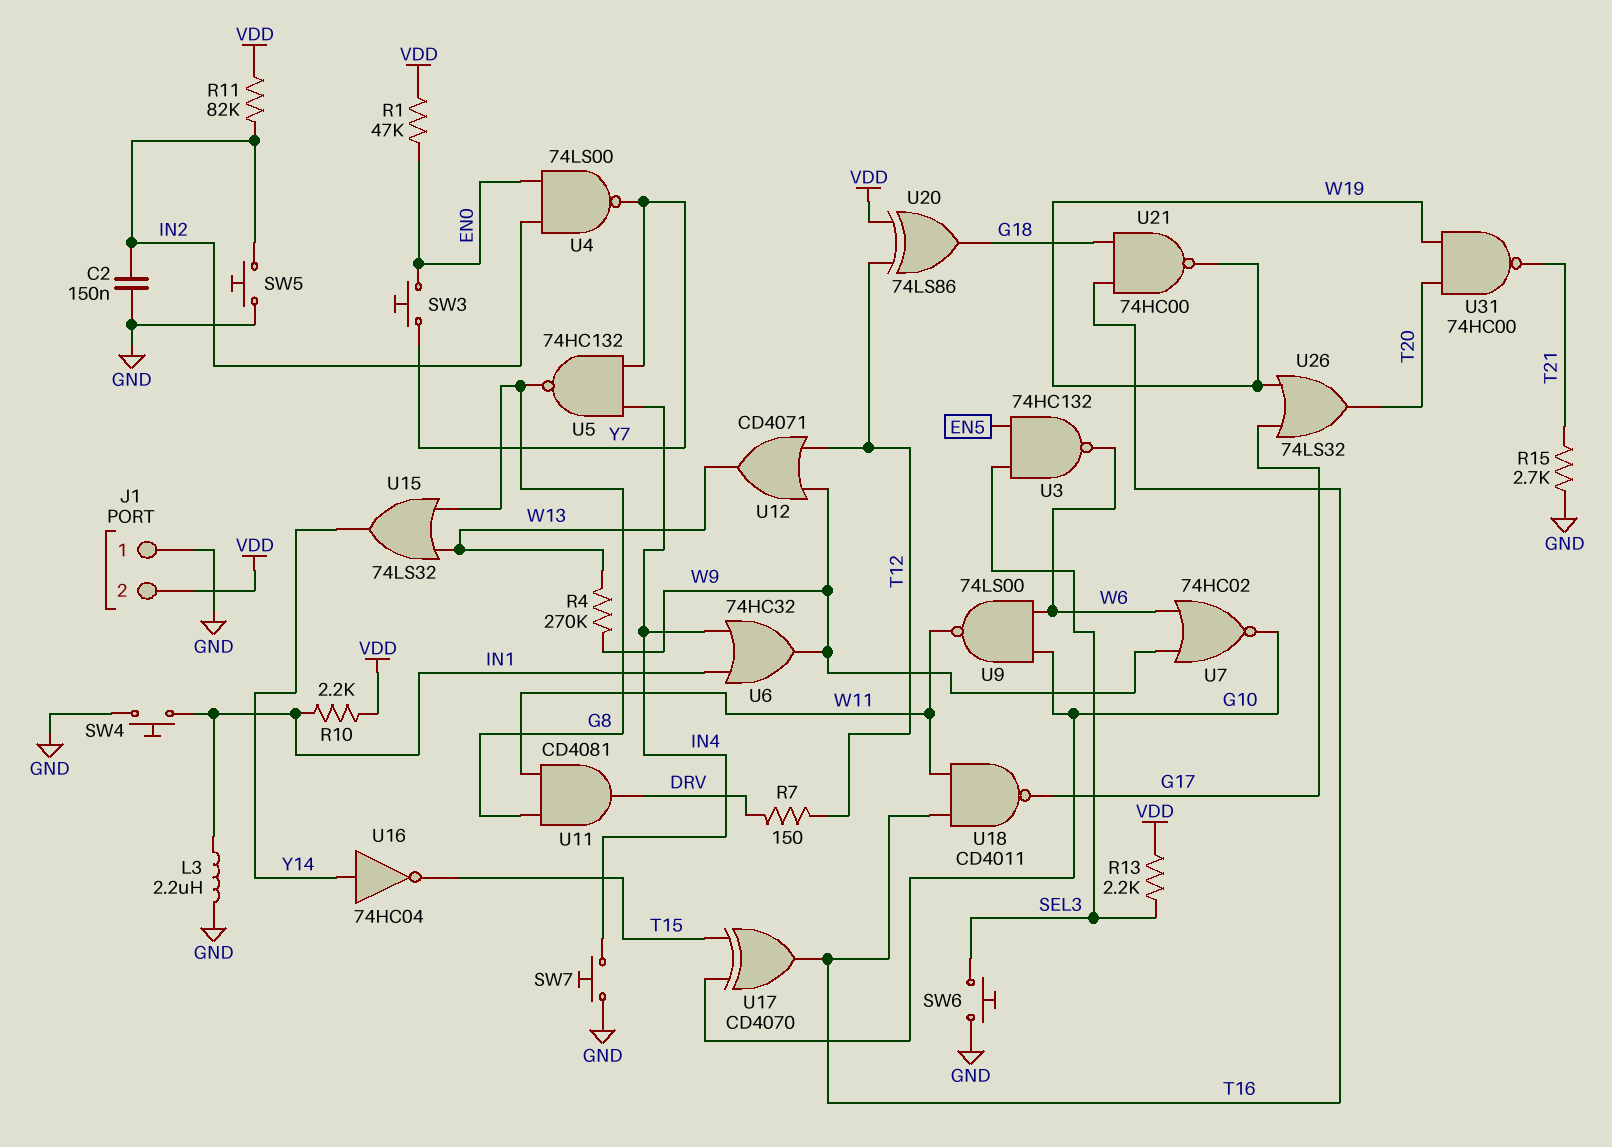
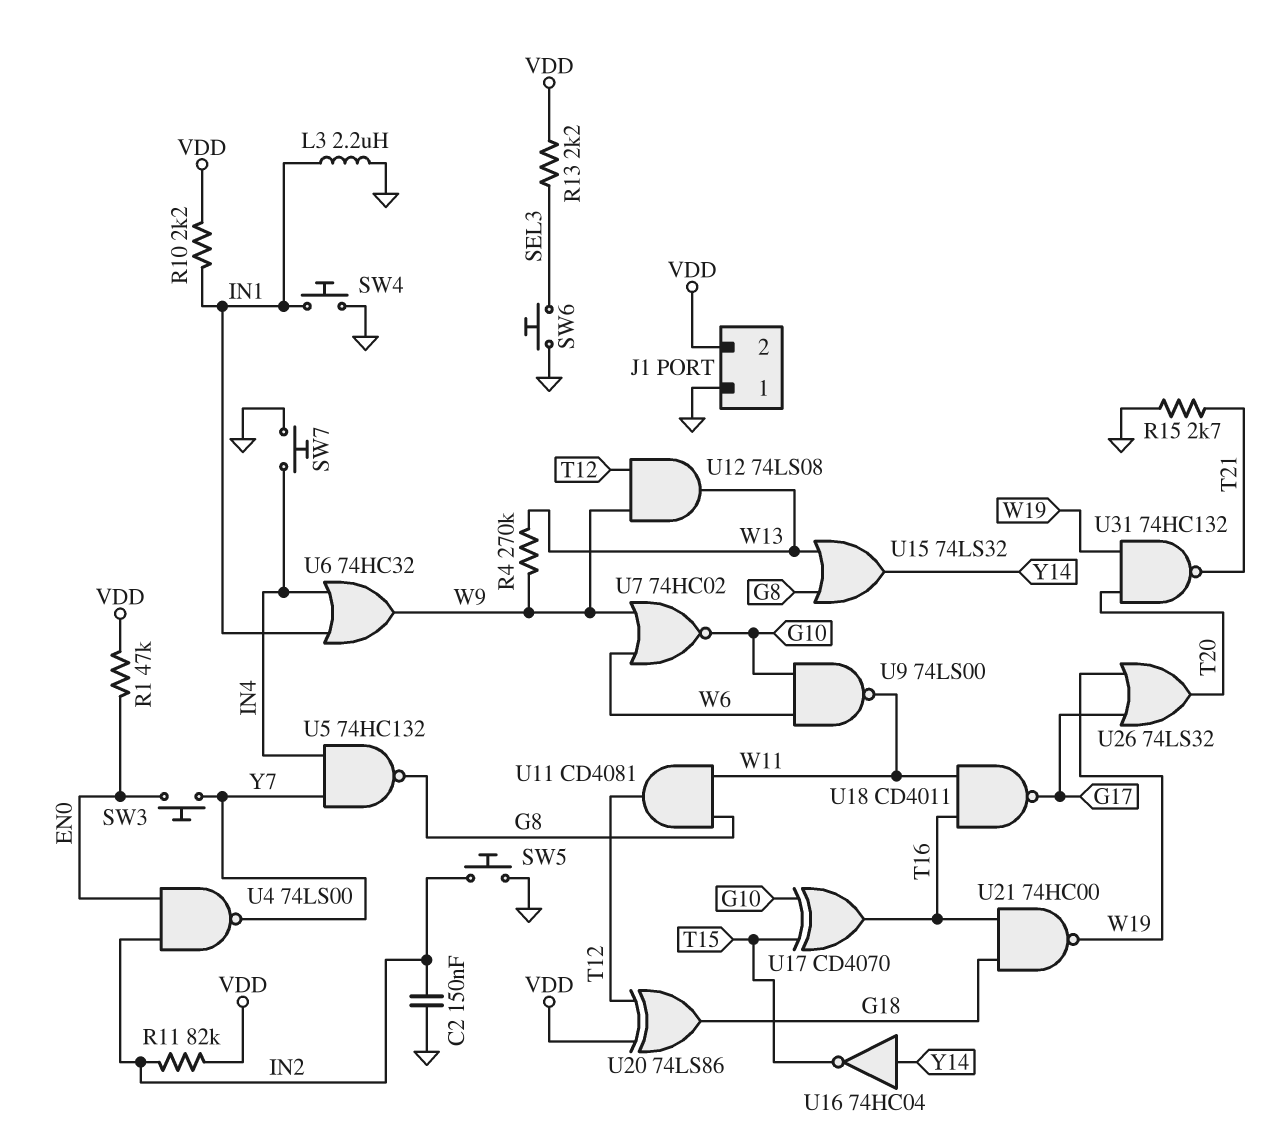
R7: 150 (DRV, T12) -> none
U3: NAND 74HC132 (in EN5, in SEL3, out W6) -> none
U11: AND CD4081 (in G8, in W11, out DRV) -> AND CD4081 (in G8, in W11, out T12)
U12: OR CD4071 (in T12, in W9, out W13) -> AND 74LS08 (in T12, in W9, out W13)
U31: NAND 74HC00 (in T20, in W19, out T21) -> NAND 74HC132 (in T20, in W19, out T21)

